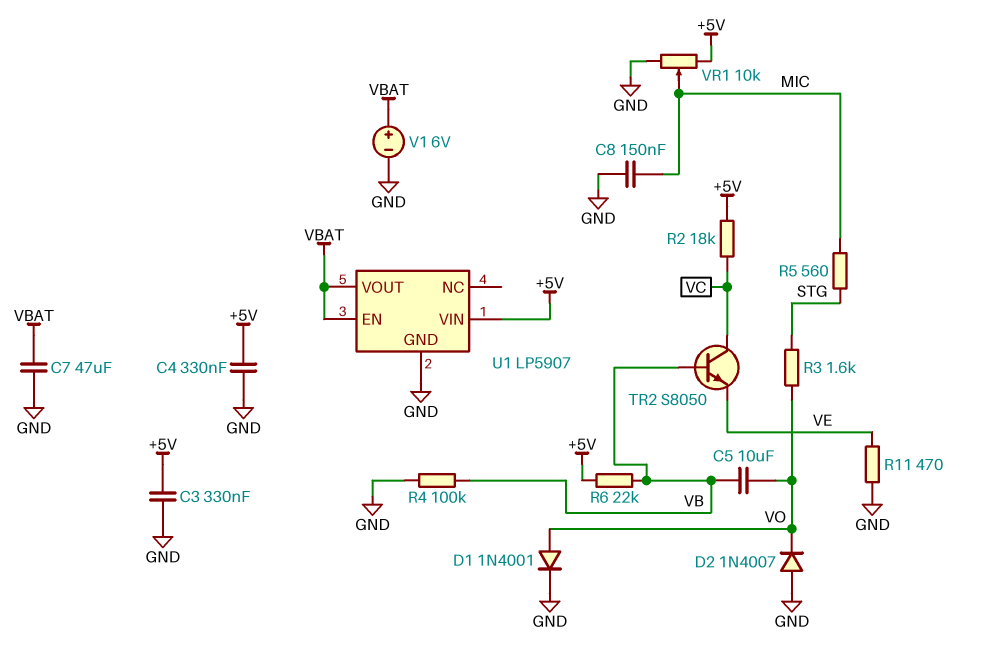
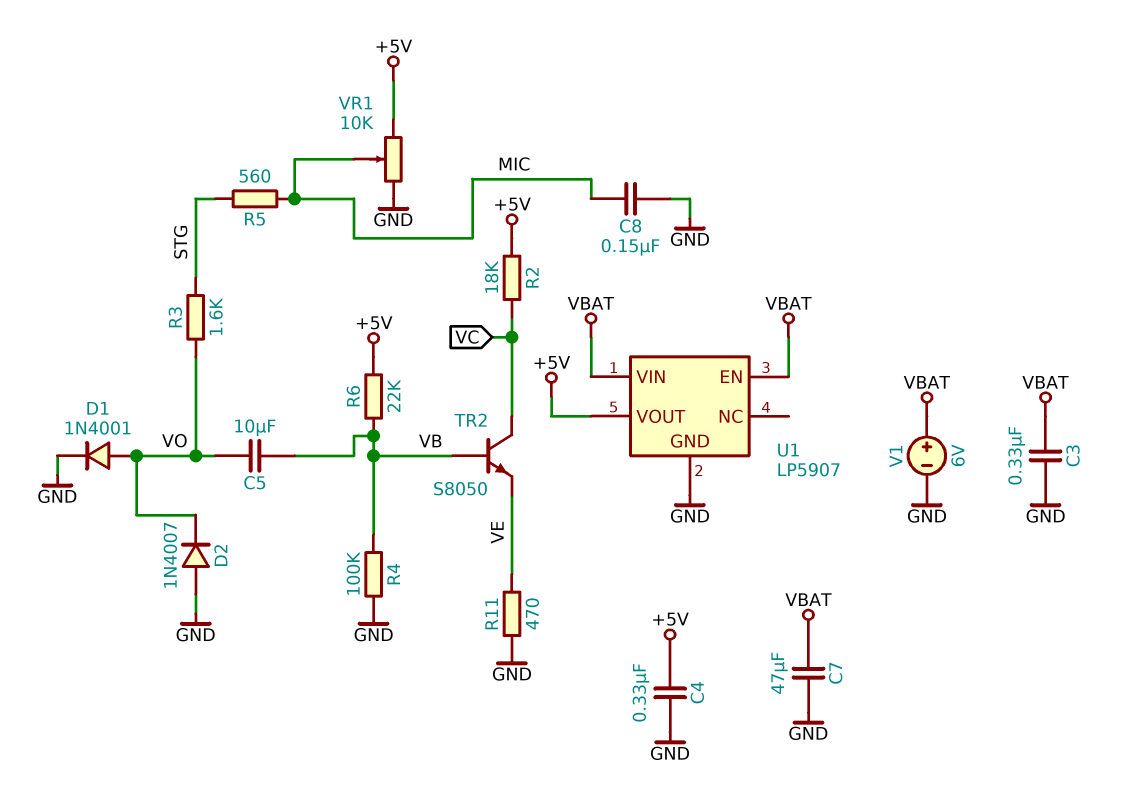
C3: 330nF (+5V, GND) -> 330nF (GND, VBAT)
U1 pin VIN: +5V -> VBAT
U1 pin VOUT: VBAT -> +5V

